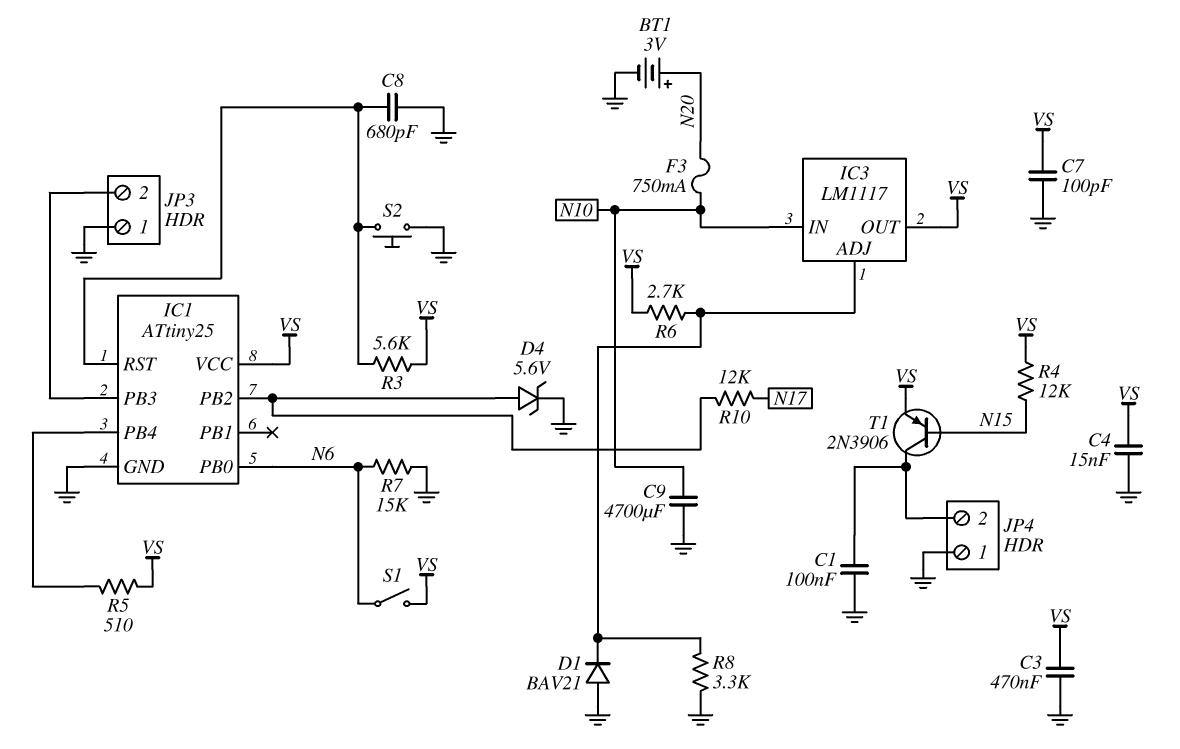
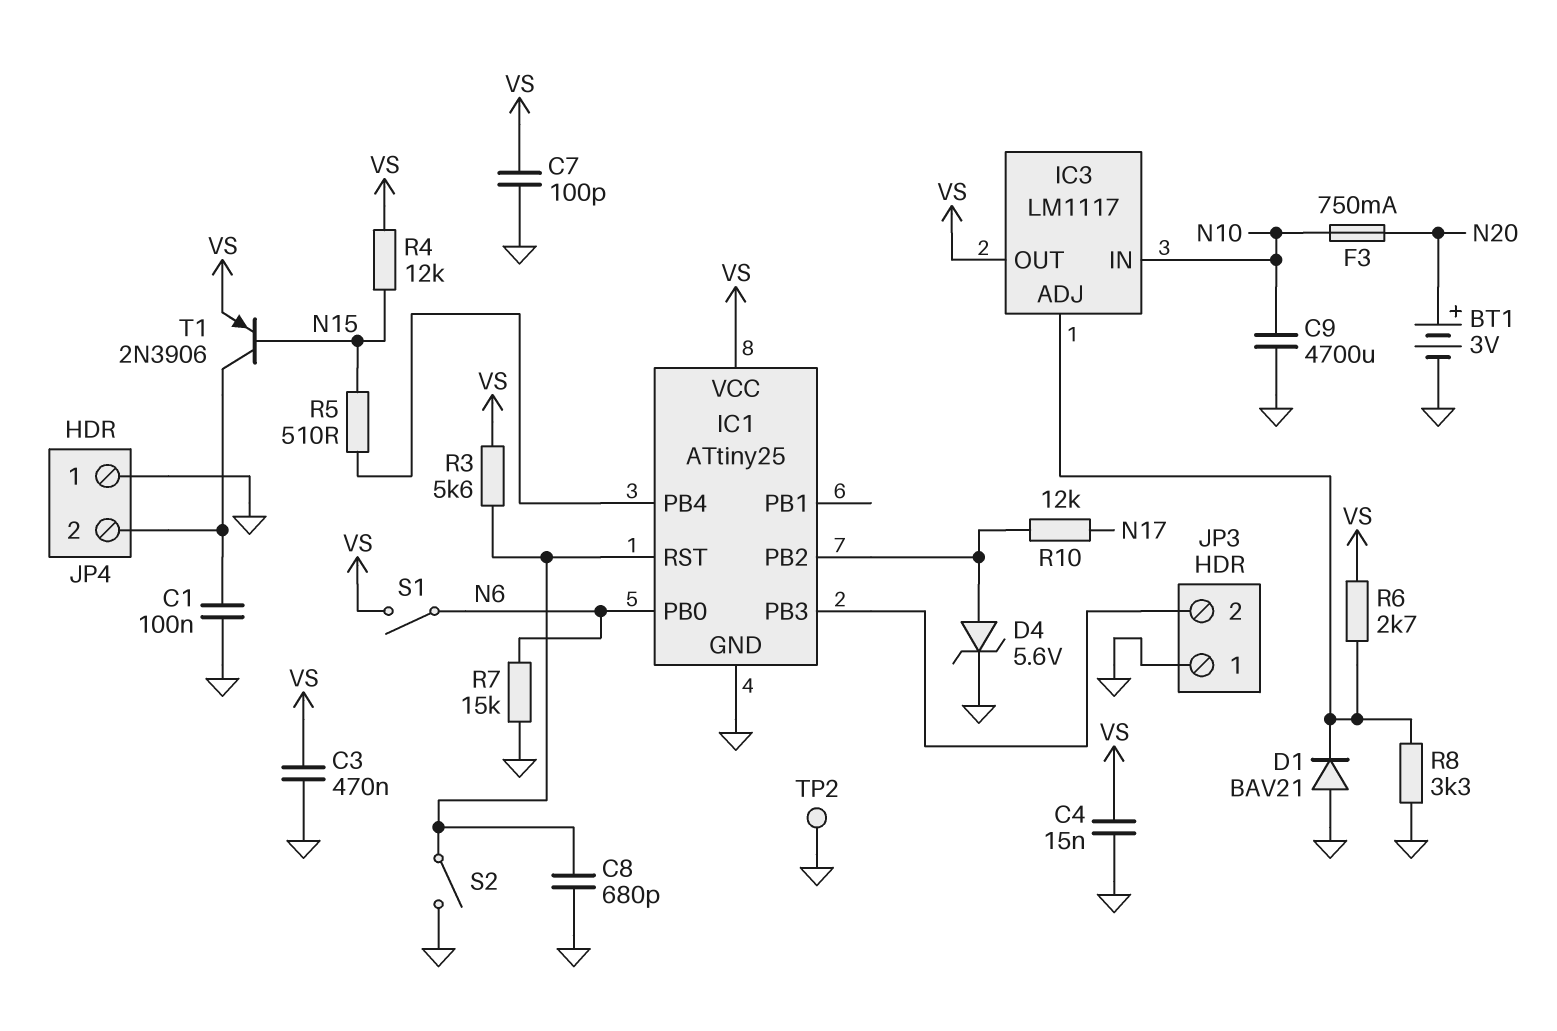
R5: 510 (IC1/PB4, VS) -> 510 (IC1/PB4, N15)
S2: button (GND, IC1/RST) -> switch (GND, IC1/RST)
TP2: none -> test point (GND)

